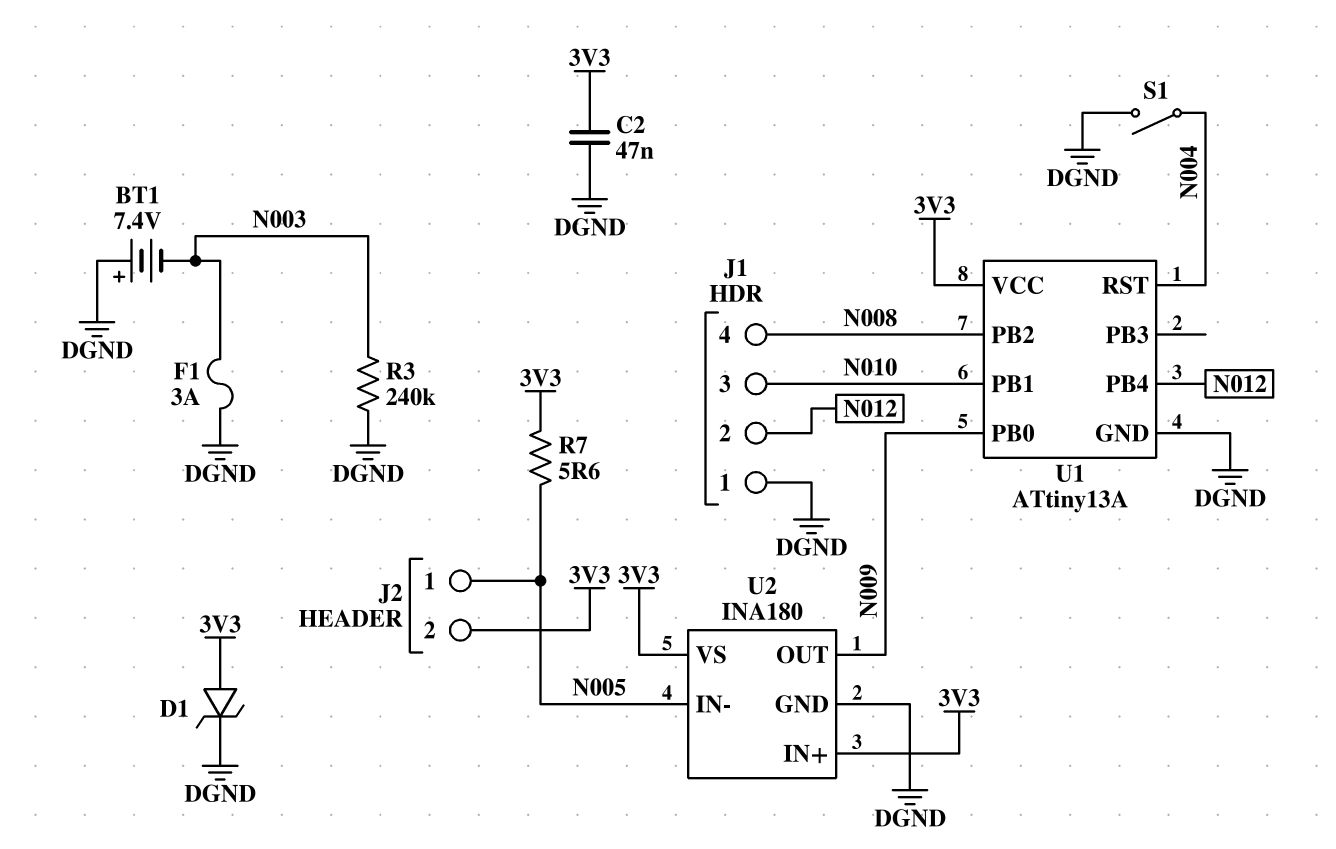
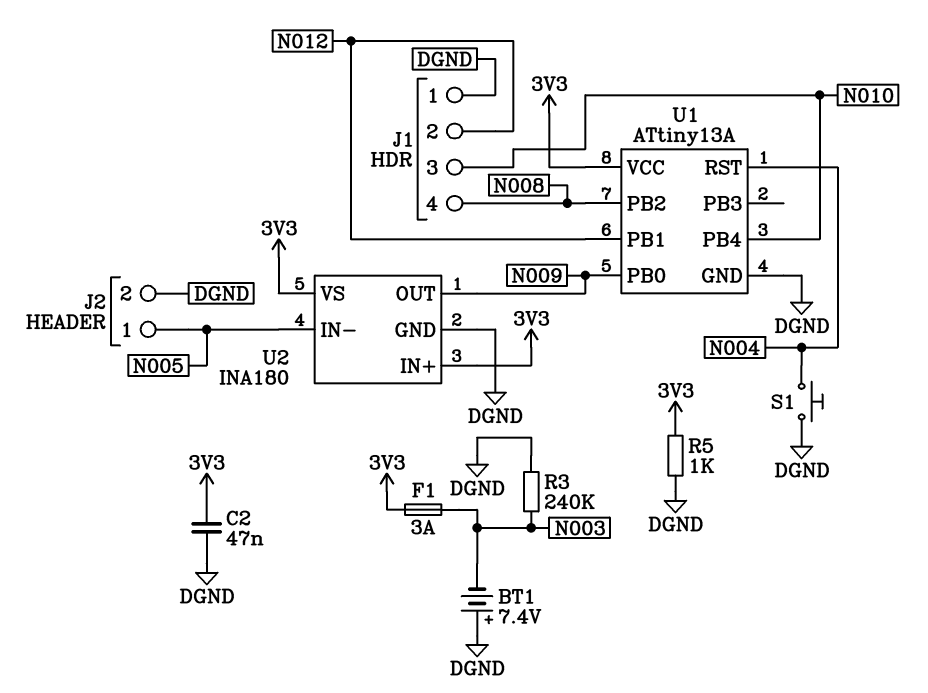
D1: zener (A 3V3, K DGND) -> none
F1: 3A (DGND, N003) -> 3A (3V3, N003)
J2 pin 2: 3V3 -> DGND
R5: none -> 1k (3V3, DGND)
R7: 5.6 (3V3, N005) -> none
S1: switch (DGND, N004) -> button (DGND, N004)
U1 pin PB1: N010 -> N012
U1 pin PB4: N012 -> N010

